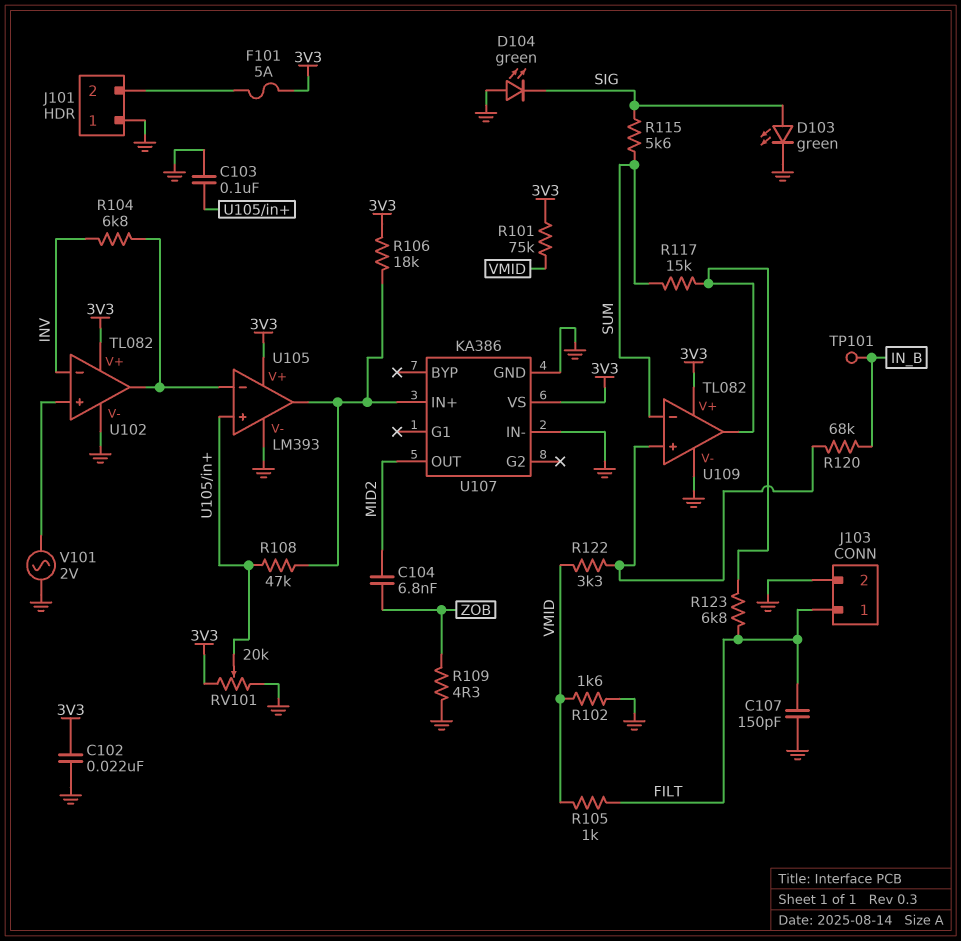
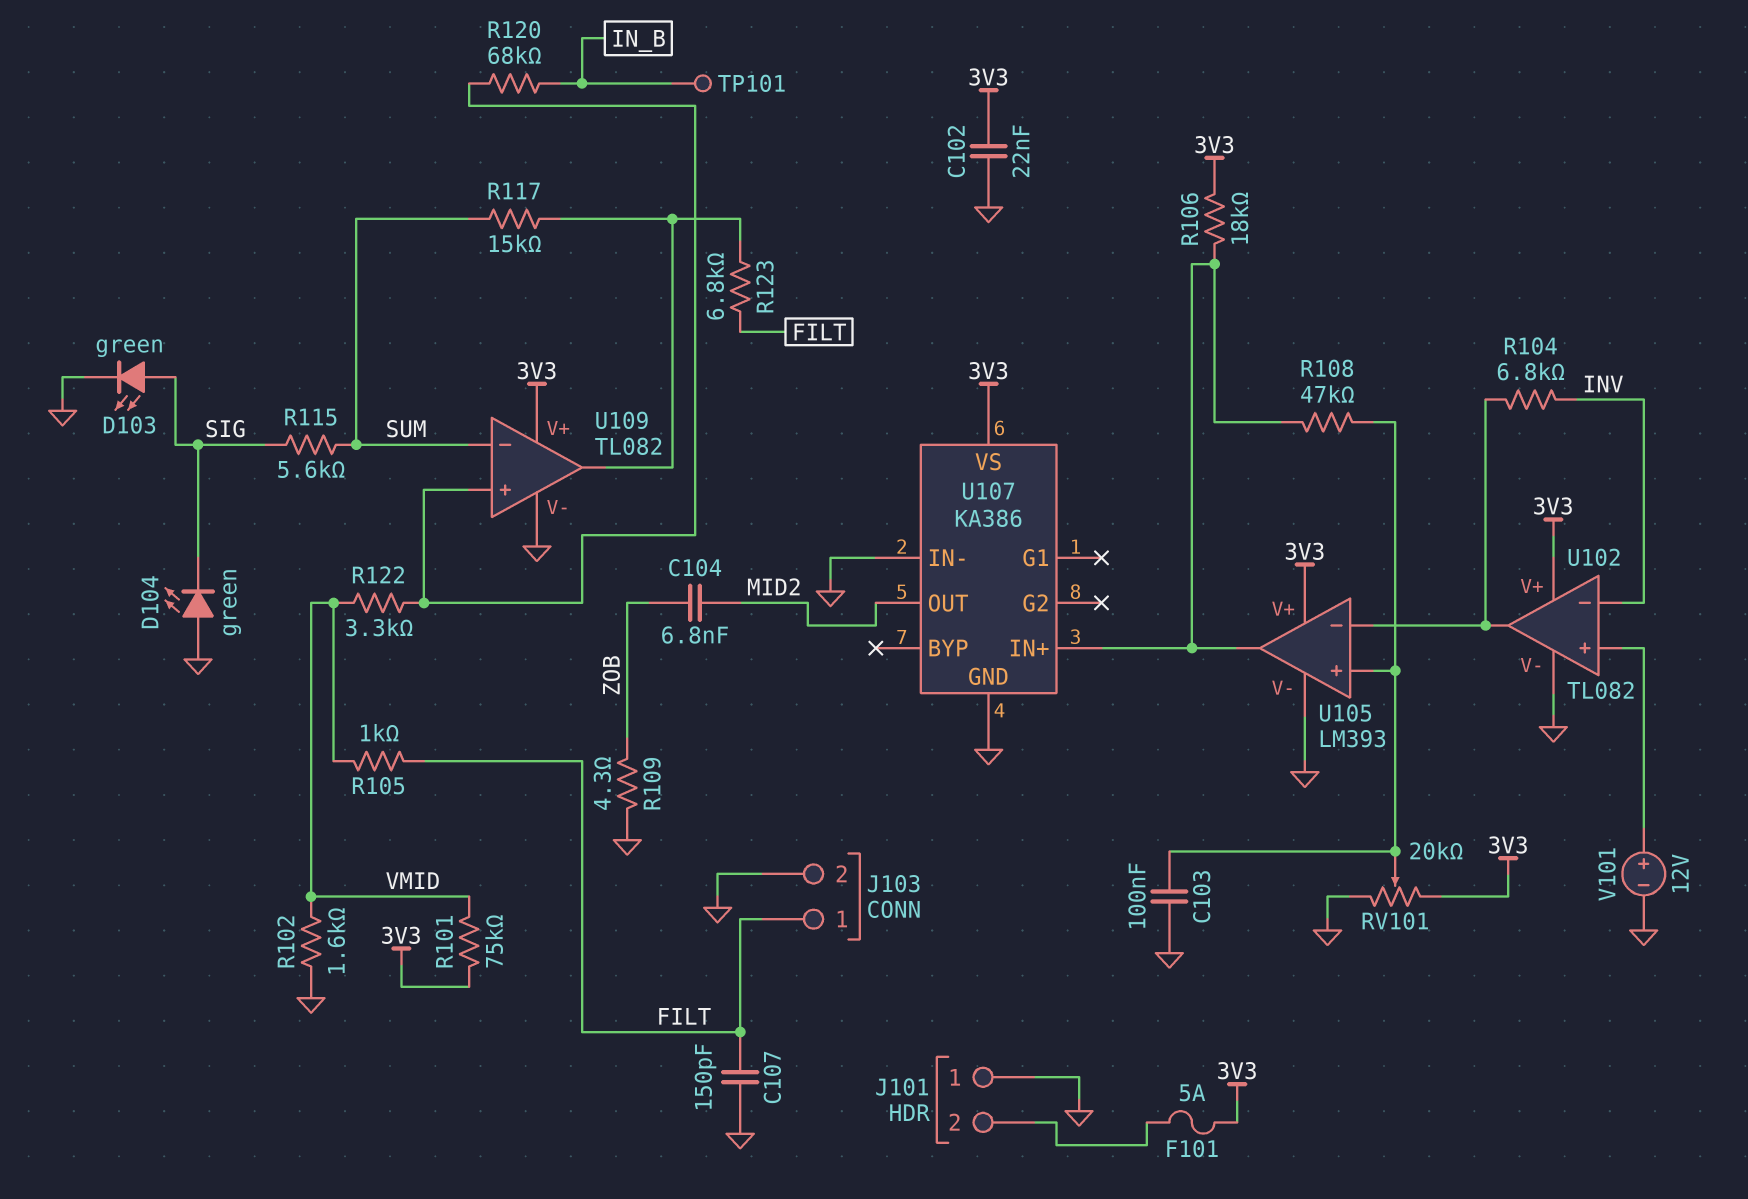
V101: AC 2V (GND, U102/in+) -> 12V (plus U102/in+, minus GND)

